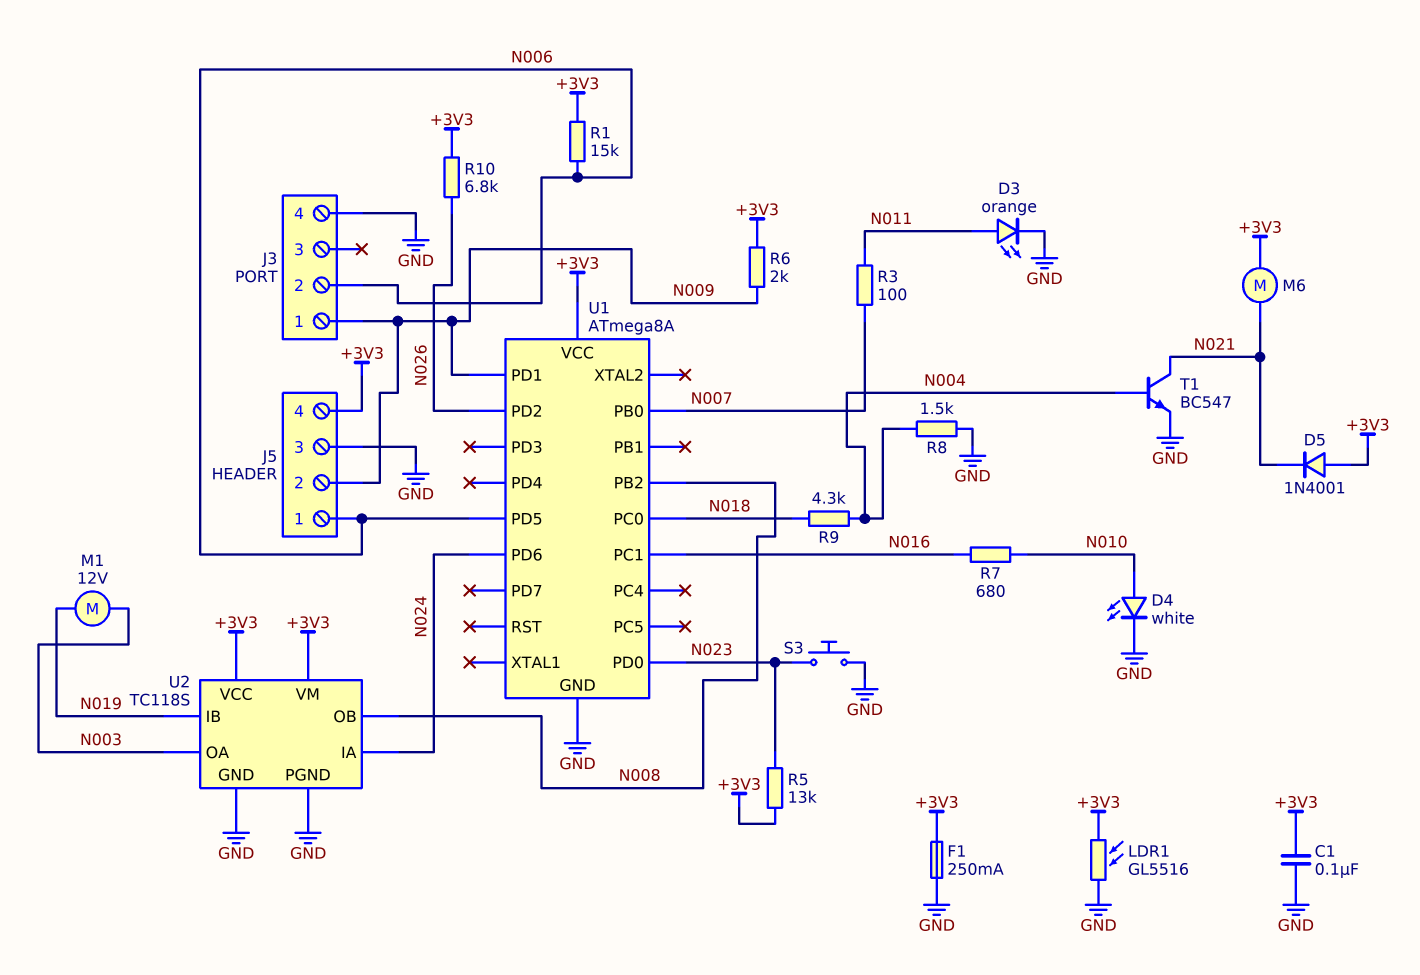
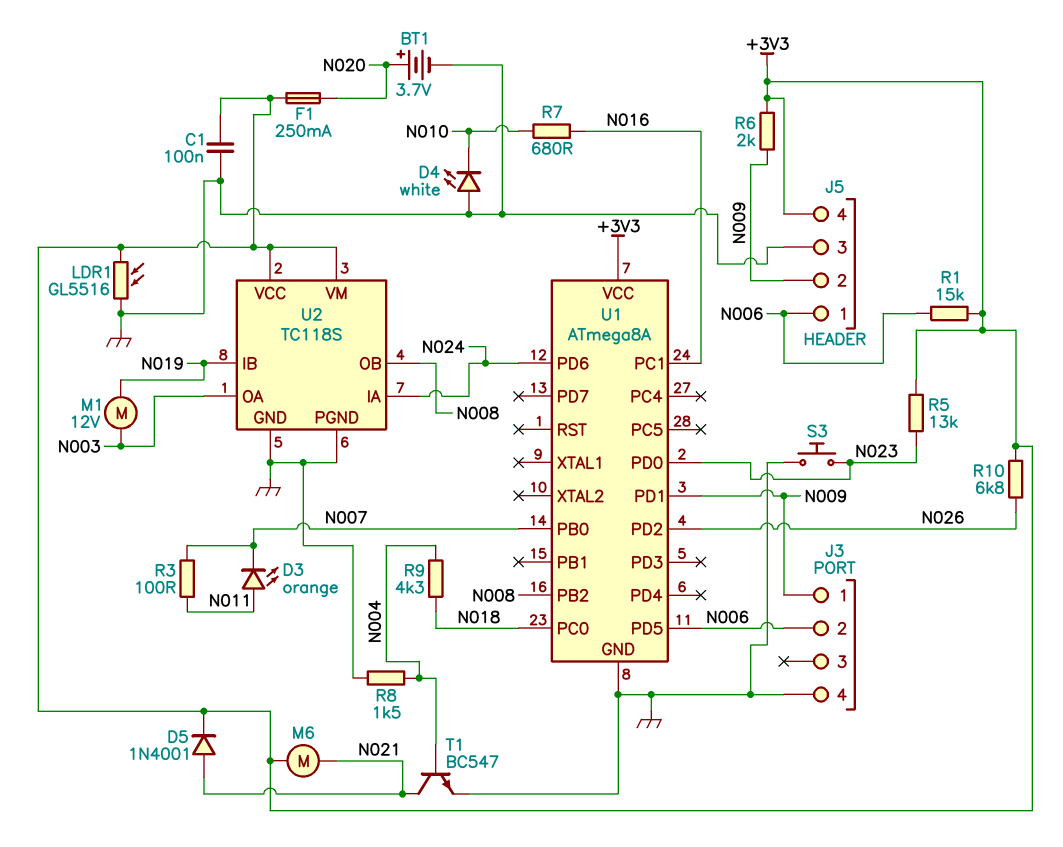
BT1: none -> 3.7V (plus N020, minus GND)
D3: LED orange (A N011, K GND) -> LED orange (A N011, K N007)
D4: LED white (A N010, K GND) -> LED white (A GND, K N010)
D5: diode 1N4001 (A +3V3, K N021) -> diode 1N4001 (A N021, K +3V3)
F1: 250mA (+3V3, GND) -> 250mA (+3V3, N020)

